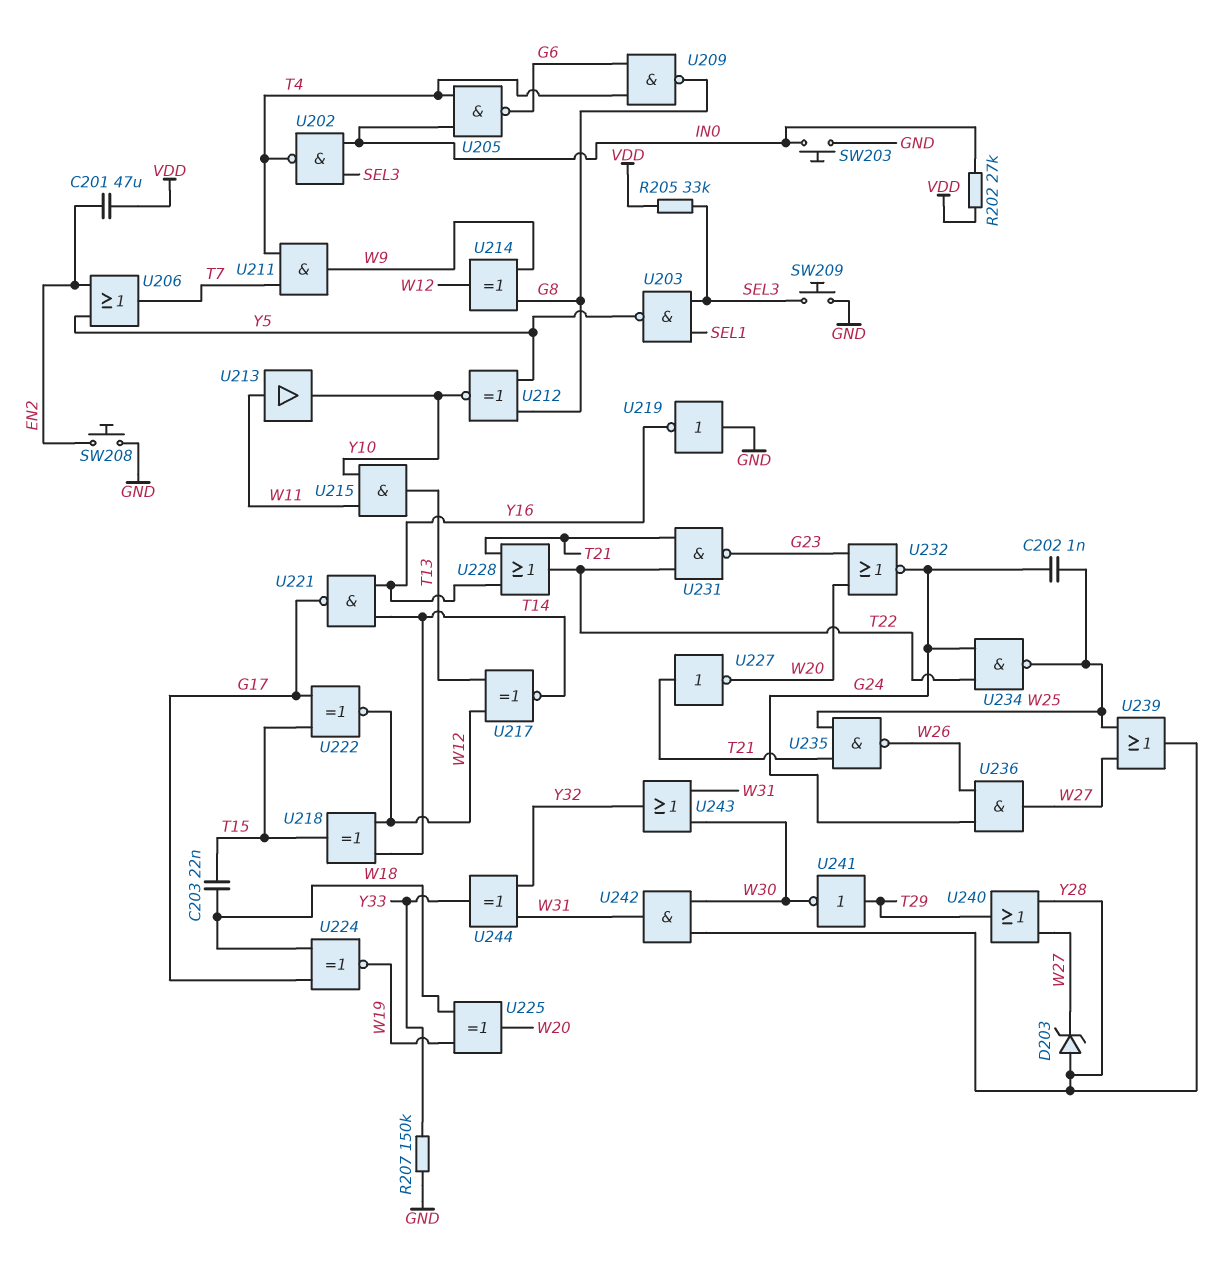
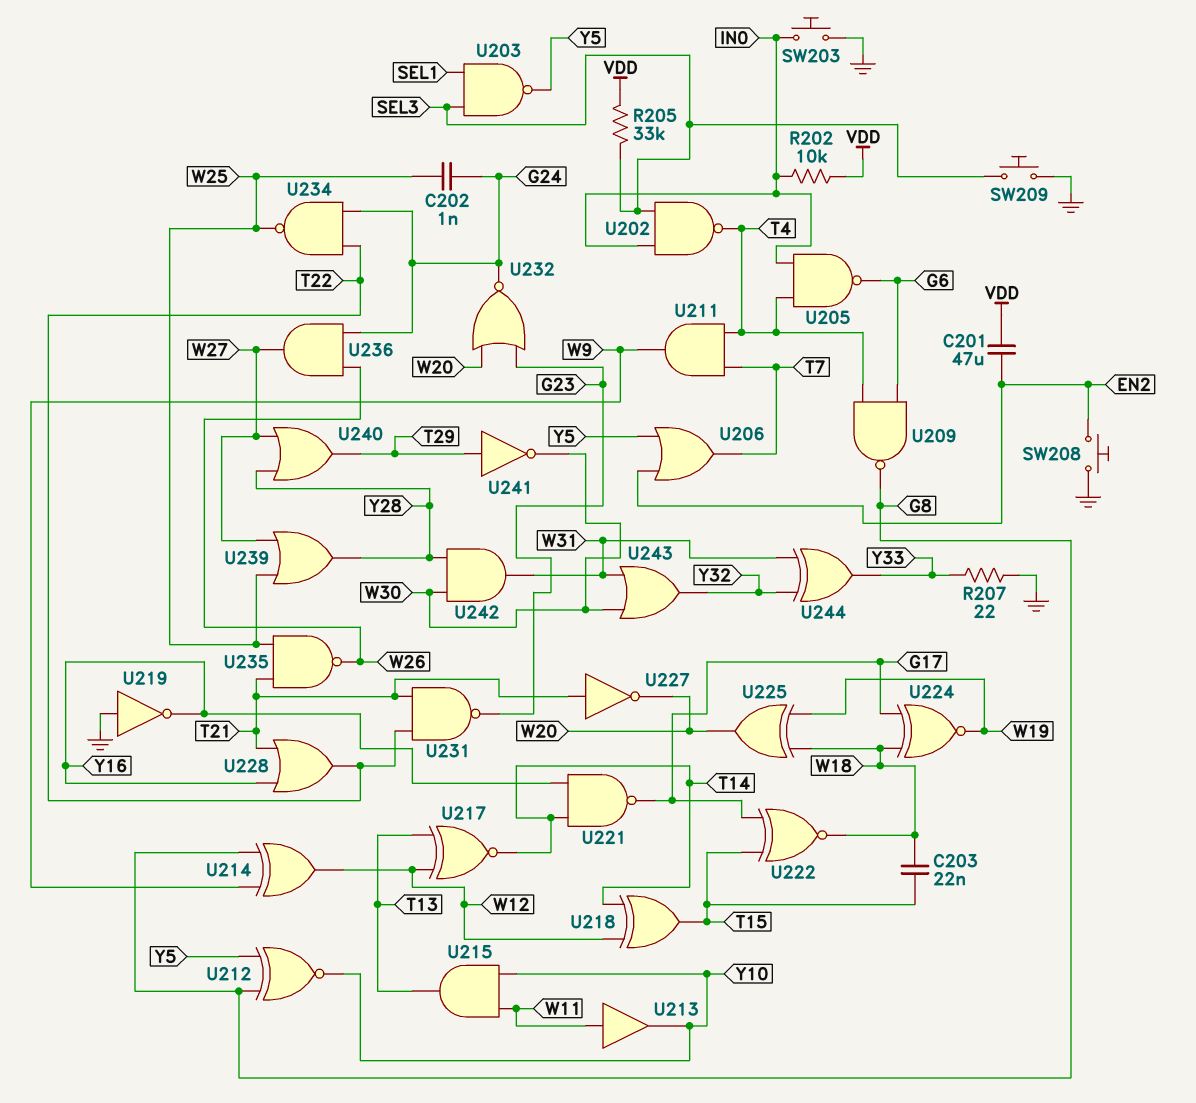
D203: zener (A Y28, K W27) -> none
R202: 27k (IN0, VDD) -> 10k (IN0, VDD)
R207: 150k (GND, Y33) -> 22 (GND, Y33)
U222: XNOR (in G17, in T15, out W12) -> XNOR (in G17, in T15, out W18)

